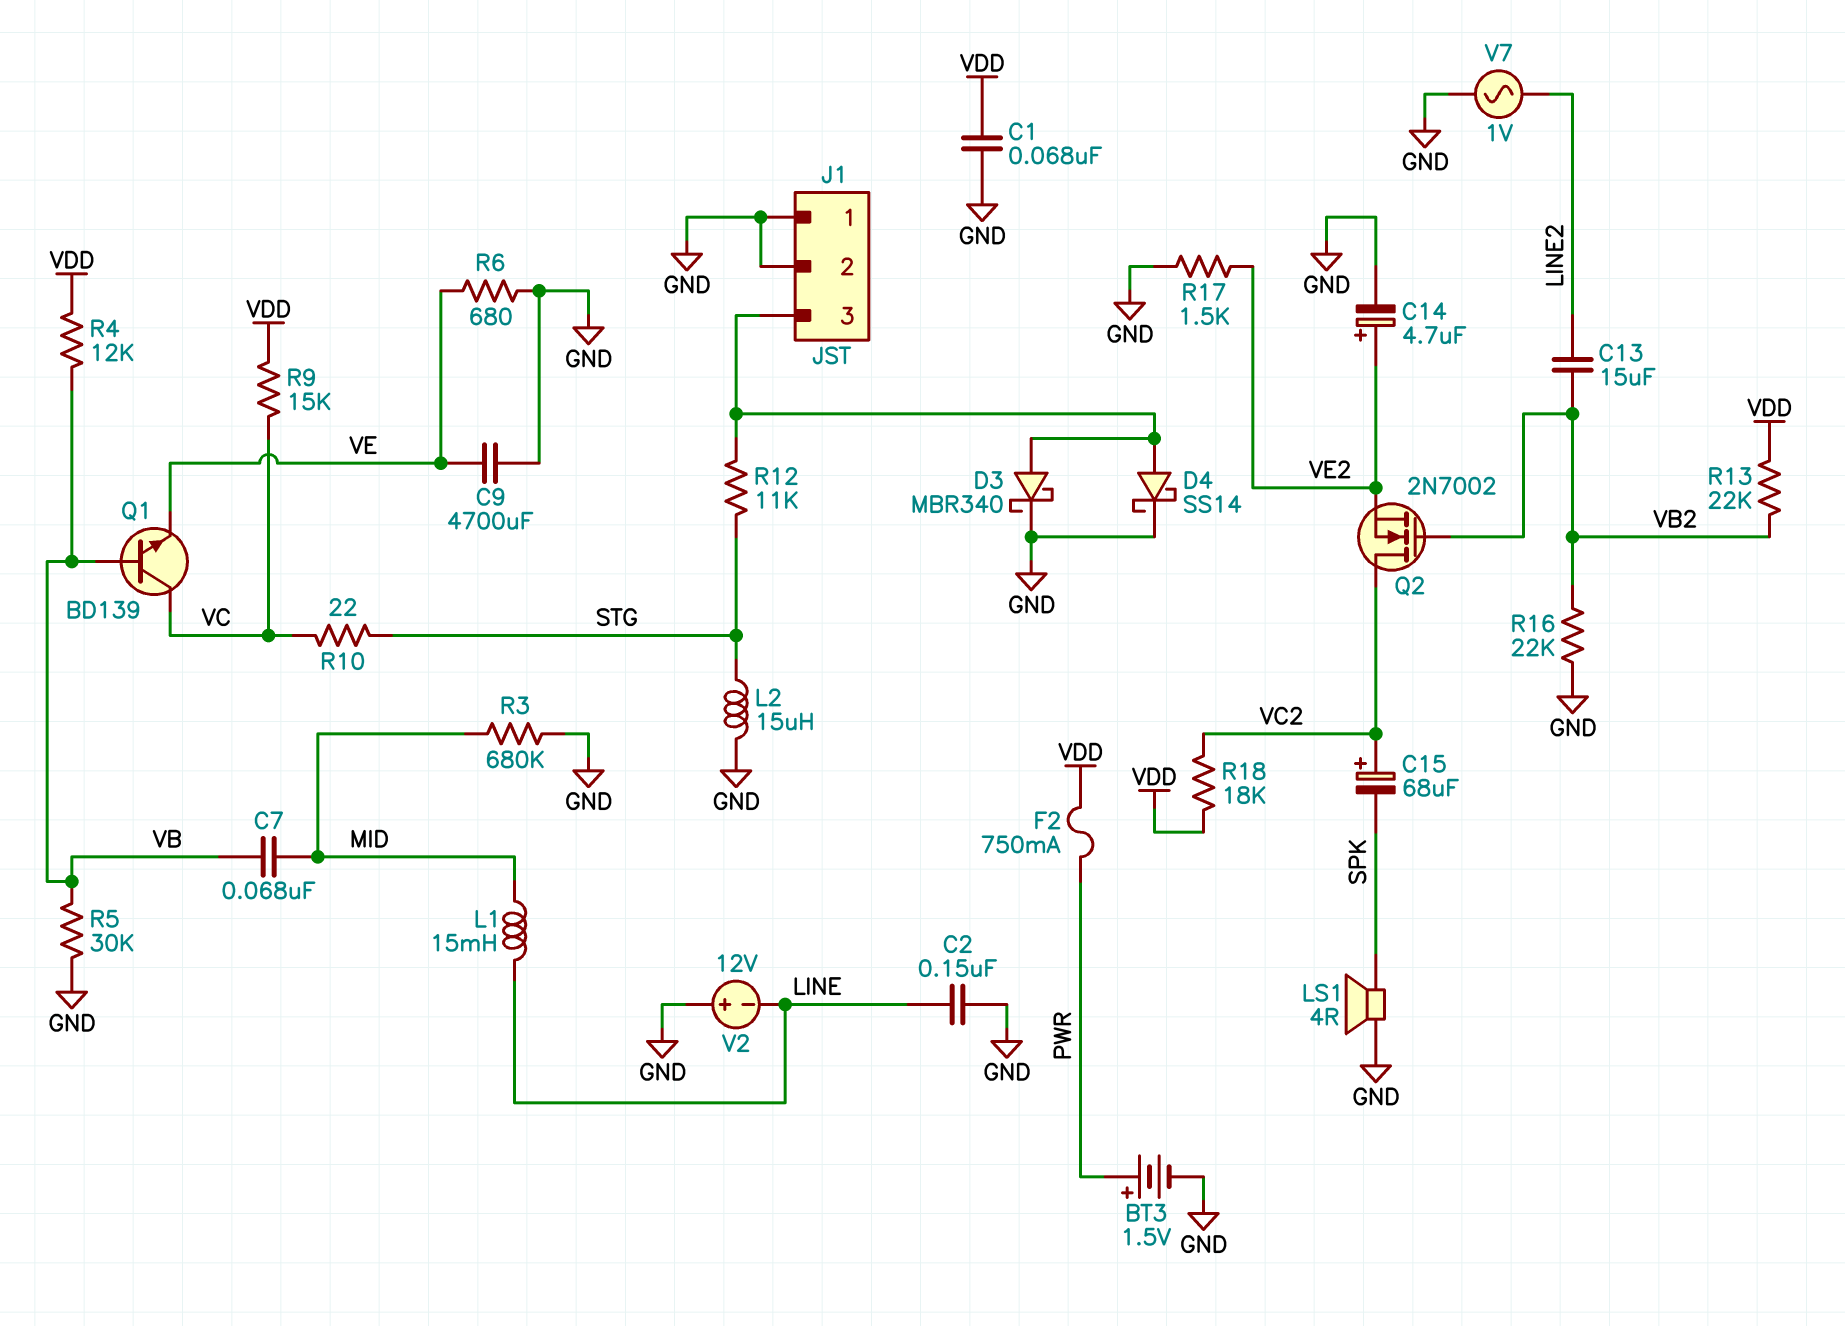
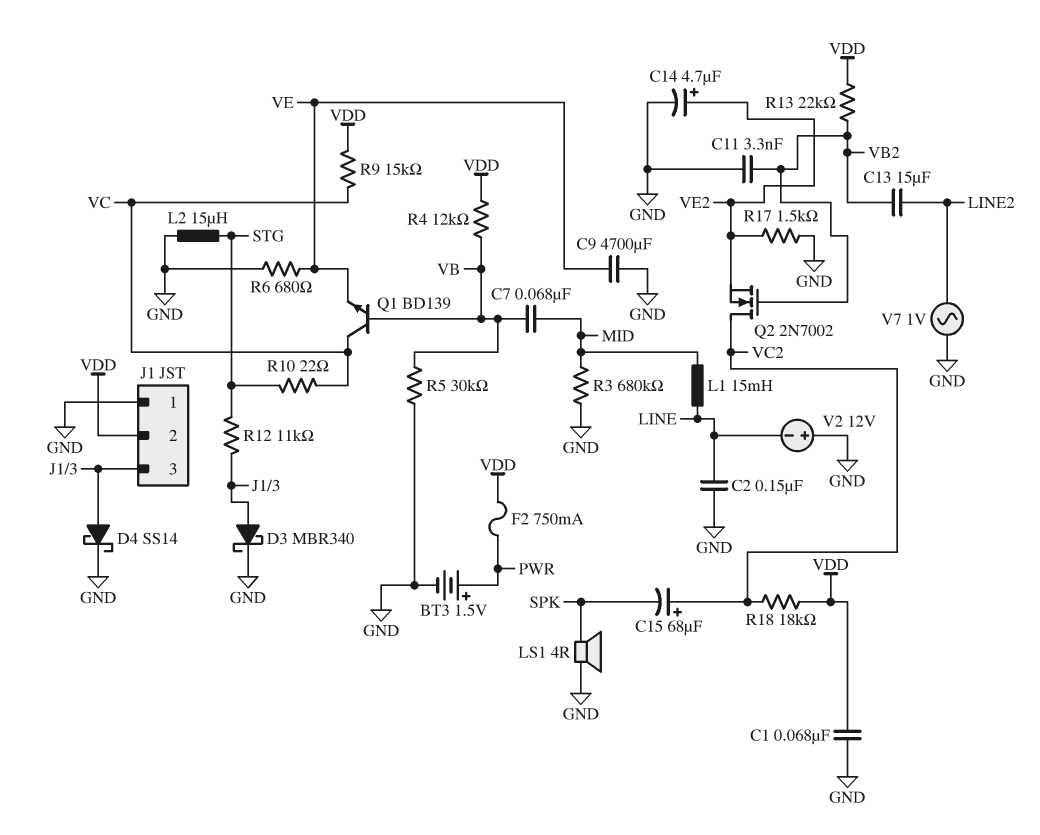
C11: none -> 3.3nF (GND, VB2)
J1 pin 2: GND -> VDD
R16: 22k (GND, VB2) -> none

